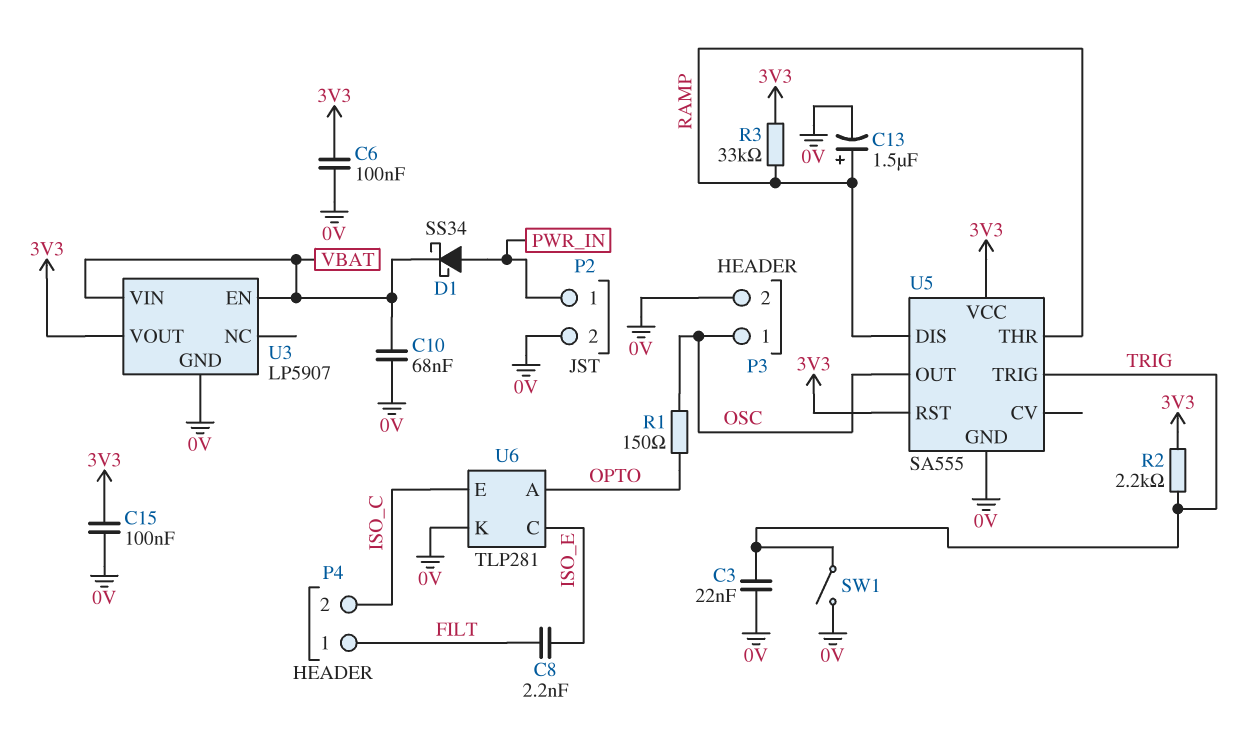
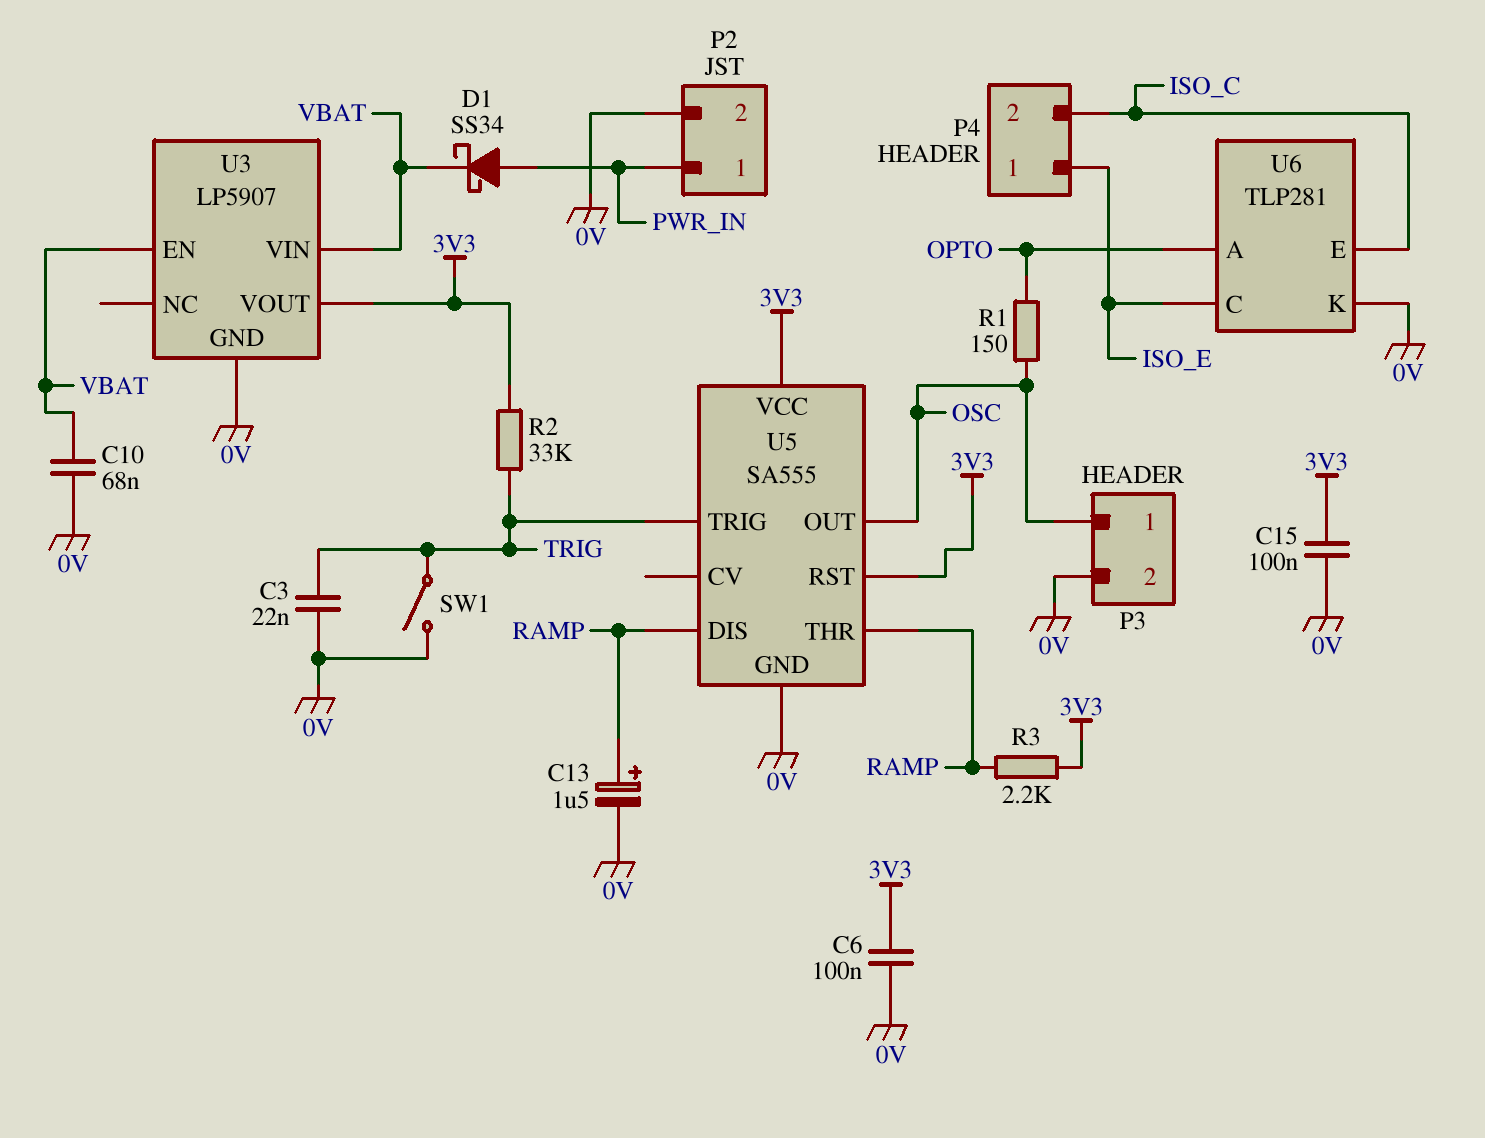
C8: 2.2nF (FILT, ISO_E) -> none
P4 pin 1: FILT -> ISO_E
R2: 2.2k (3V3, TRIG) -> 33k (3V3, TRIG)
R3: 33k (3V3, RAMP) -> 2.2k (3V3, RAMP)

